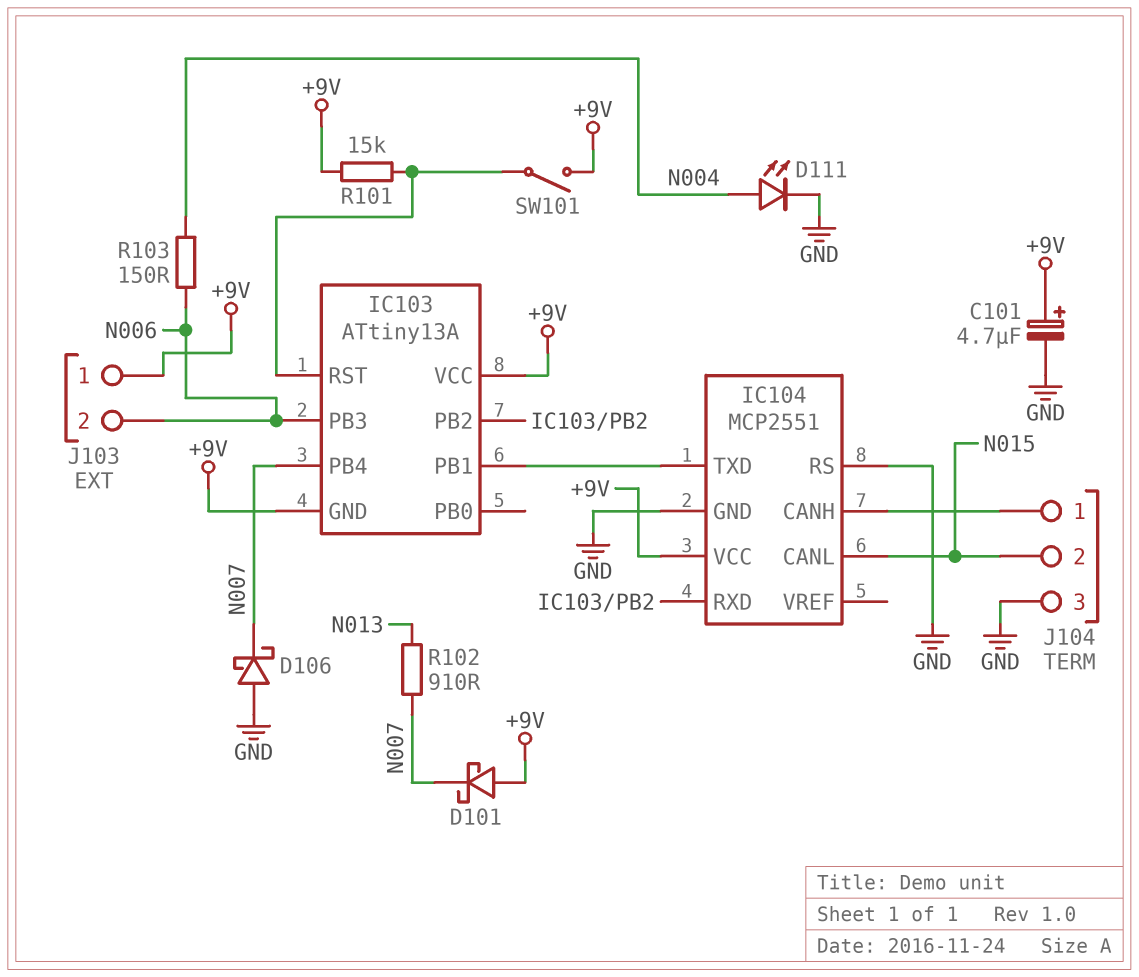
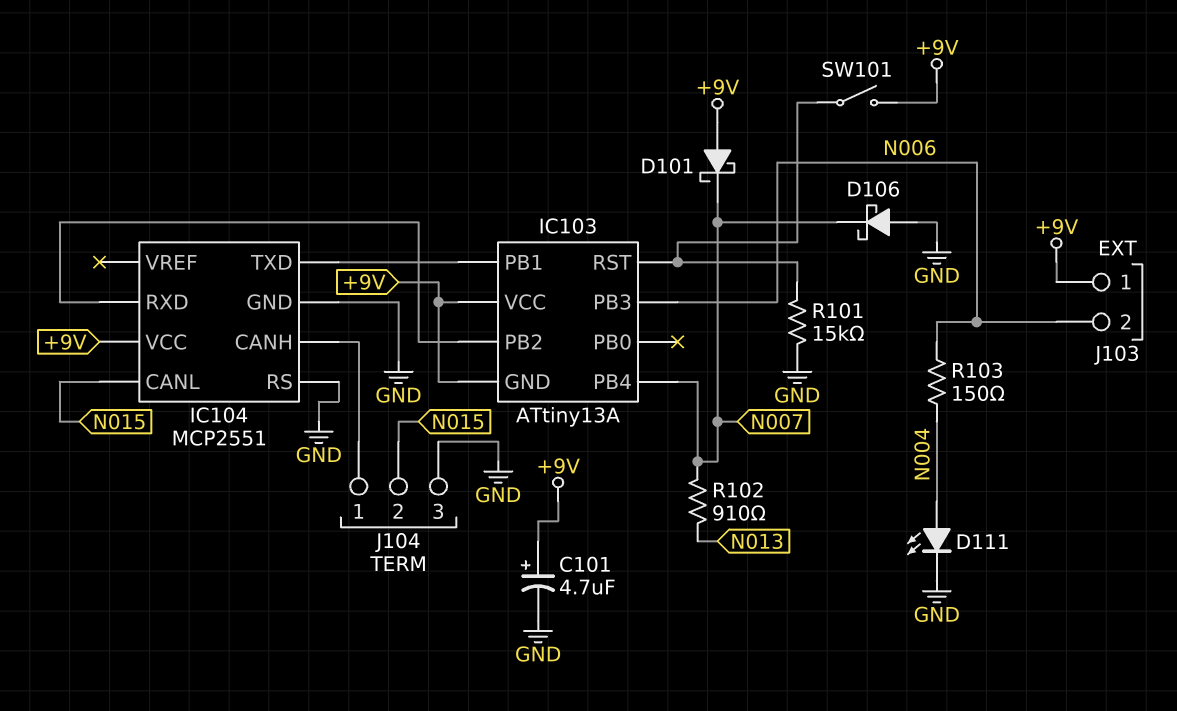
R101: 15k (+9V, IC103/RST) -> 15k (GND, IC103/RST)

